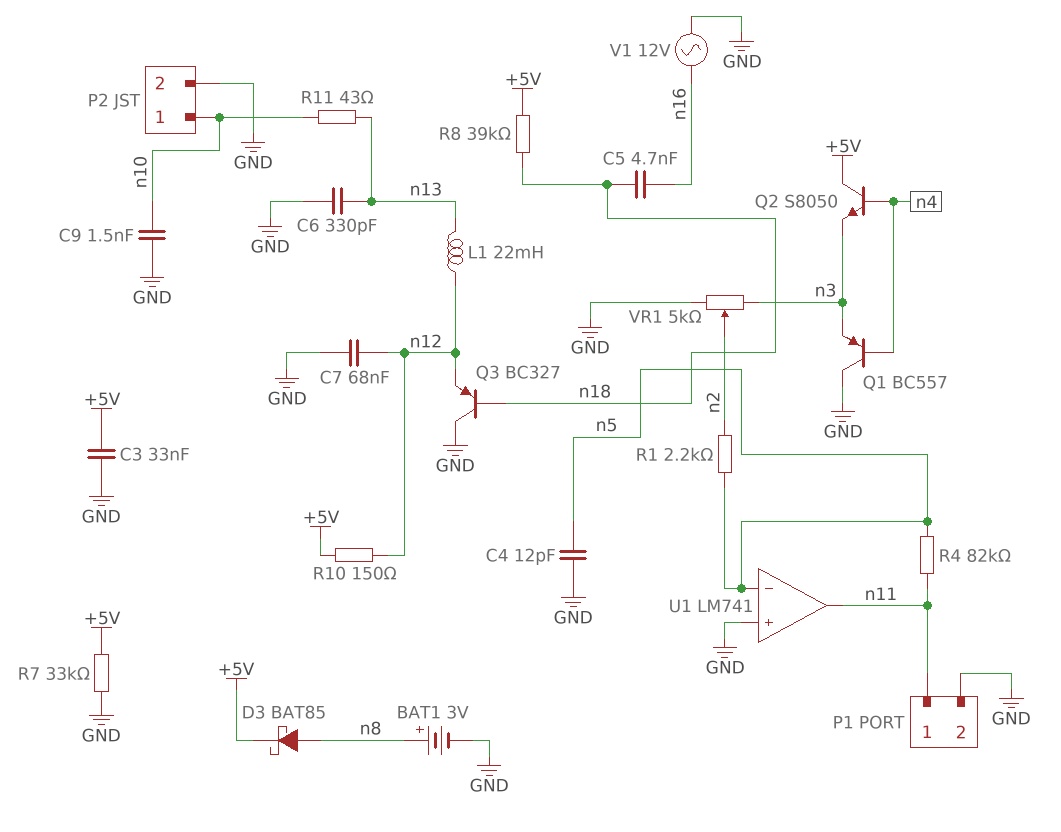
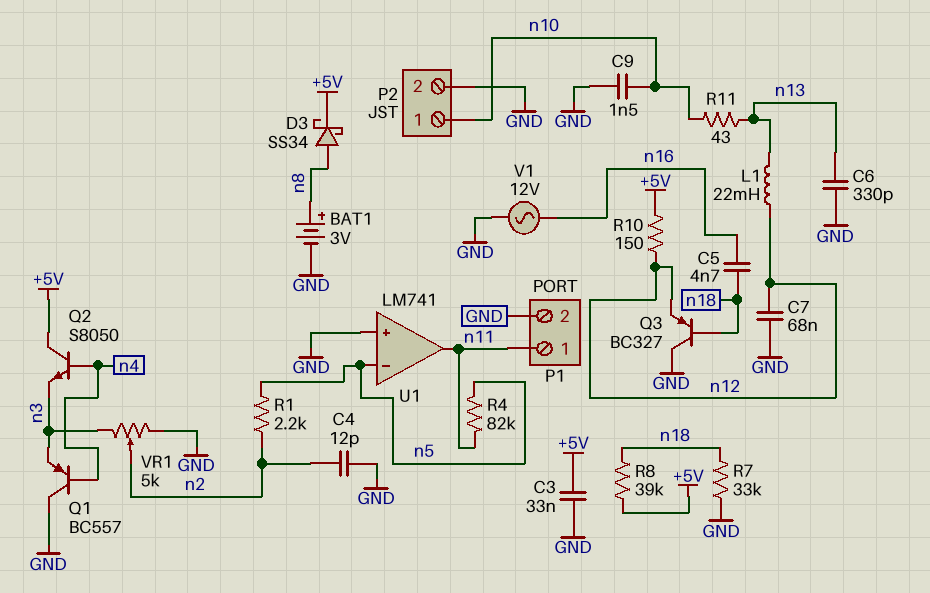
C4: 12pF (GND, n5) -> 12pF (GND, n2)
D3: schottky BAT85 (A n8, K +5V) -> schottky SS34 (A n8, K +5V)
R7: 33k (+5V, GND) -> 33k (GND, n18)

